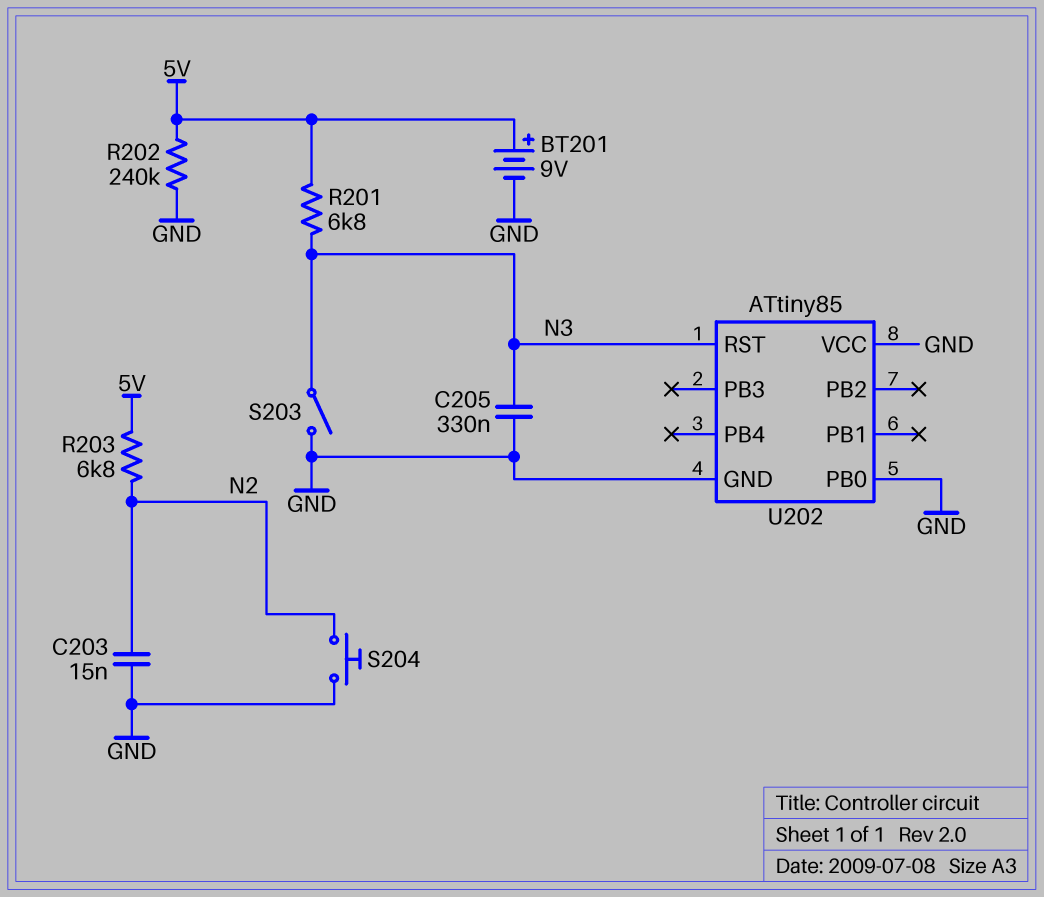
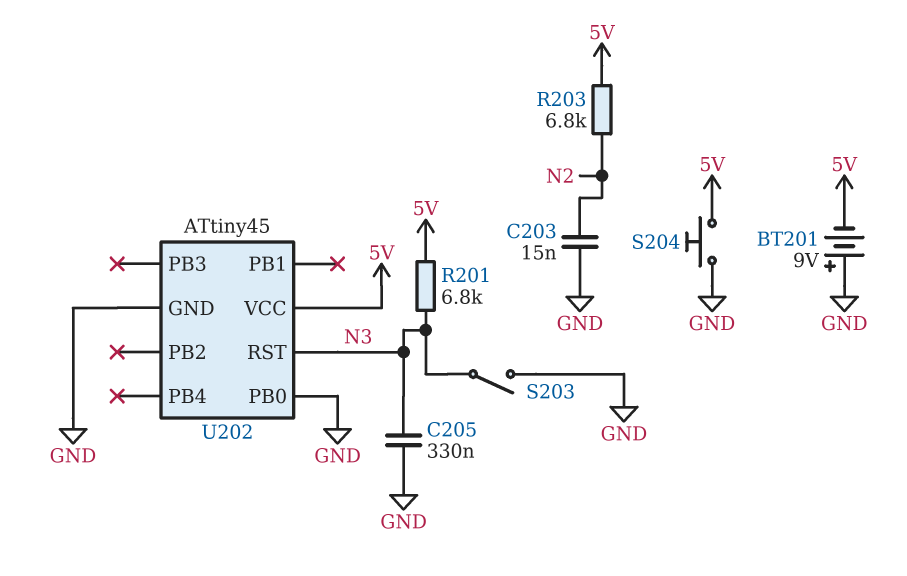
BT201: 9V (plus 5V, minus GND) -> 9V (plus GND, minus 5V)
R202: 240k (5V, GND) -> none
S204: button (GND, N2) -> button (5V, GND)
U202: ATtiny85 -> ATtiny45
U202 pin VCC: GND -> 5V

